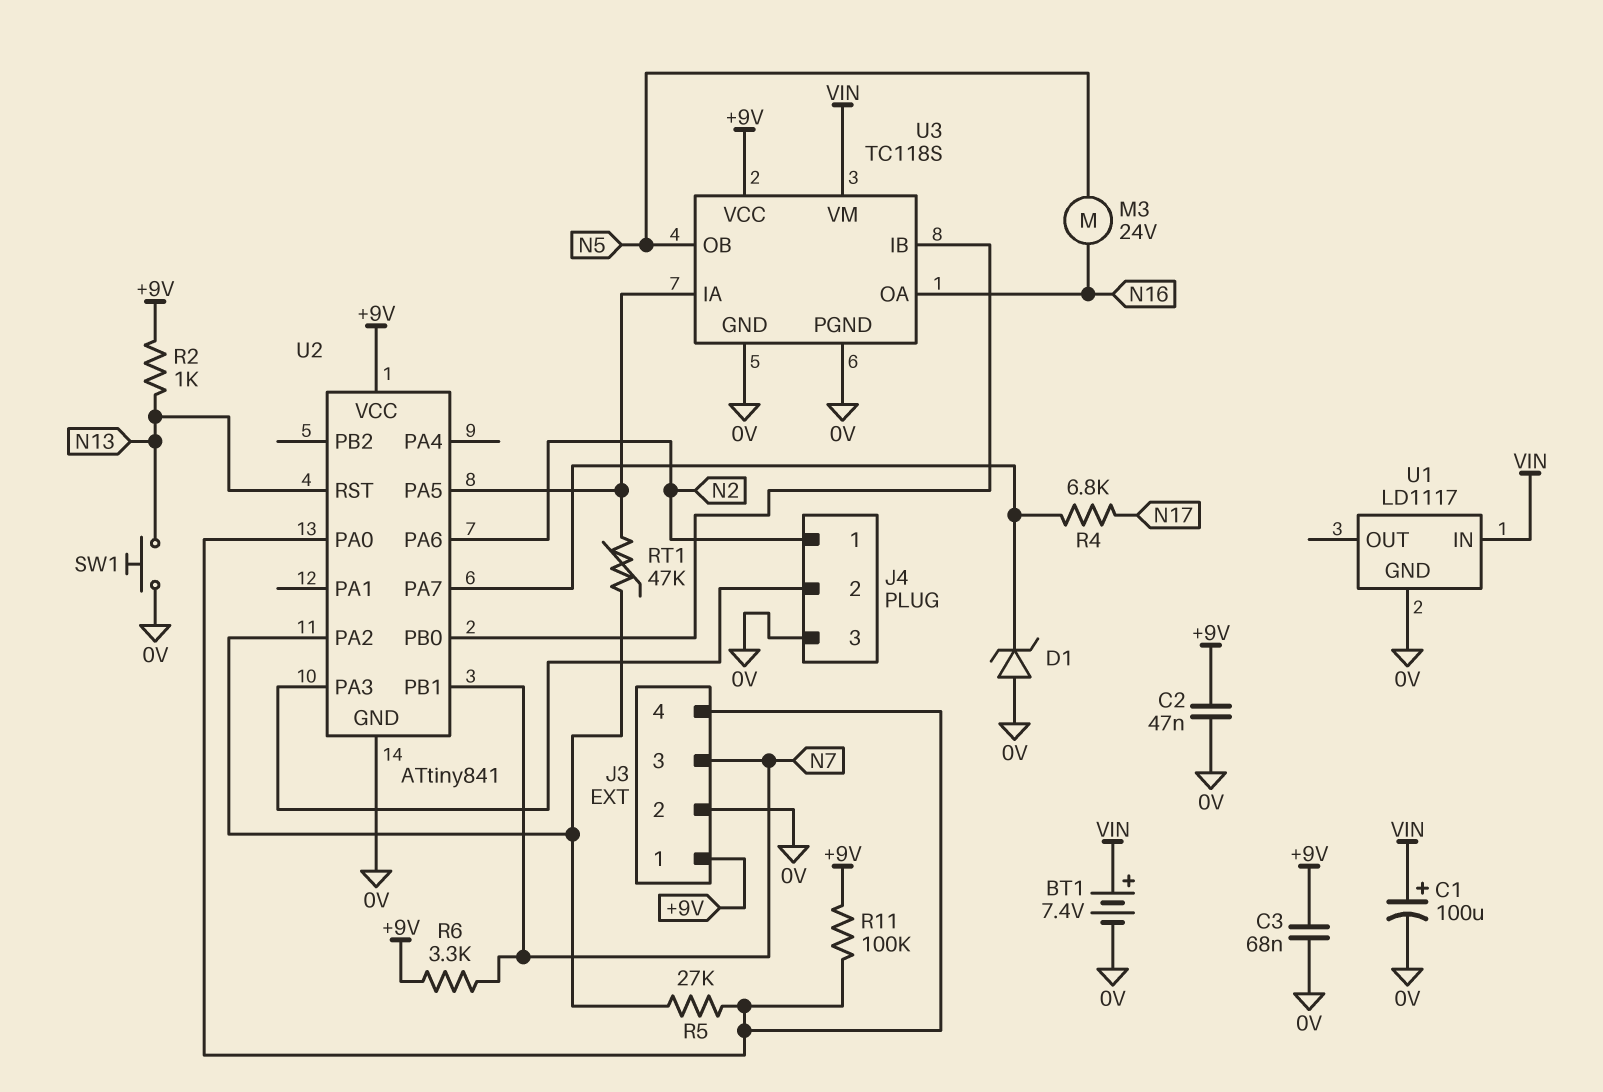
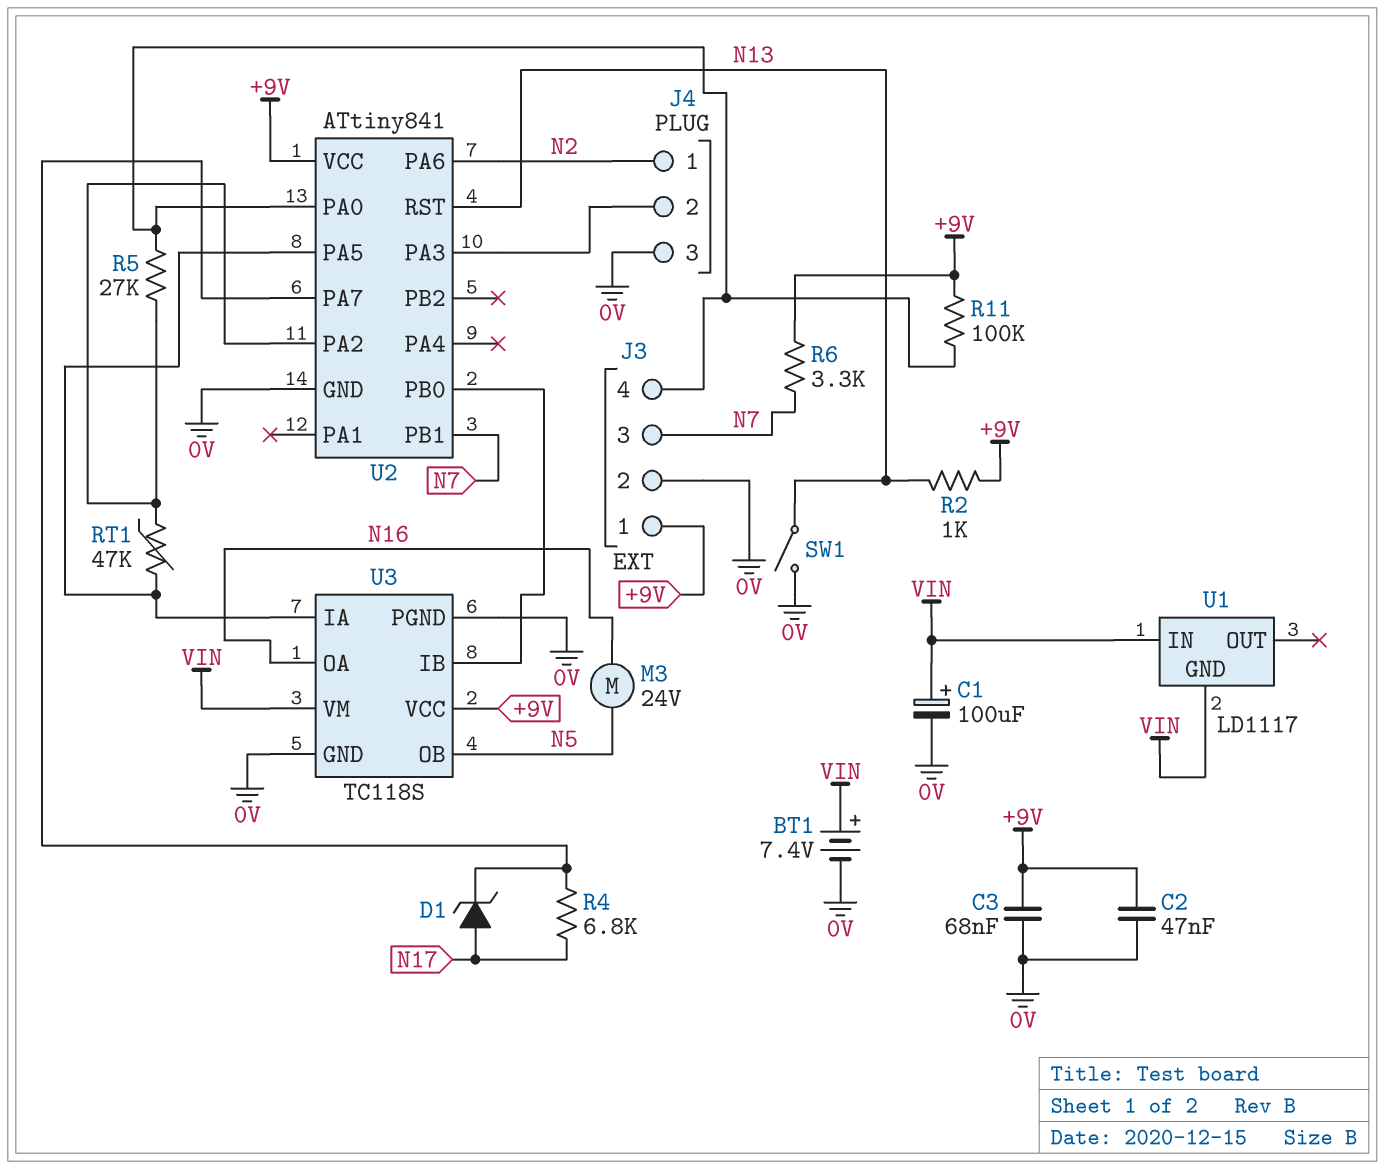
D1: zener (A 0V, K U2/PA7) -> zener (A N17, K U2/PA7)
SW1: button (0V, N13) -> switch (0V, N13)
U1 pin GND: 0V -> VIN

